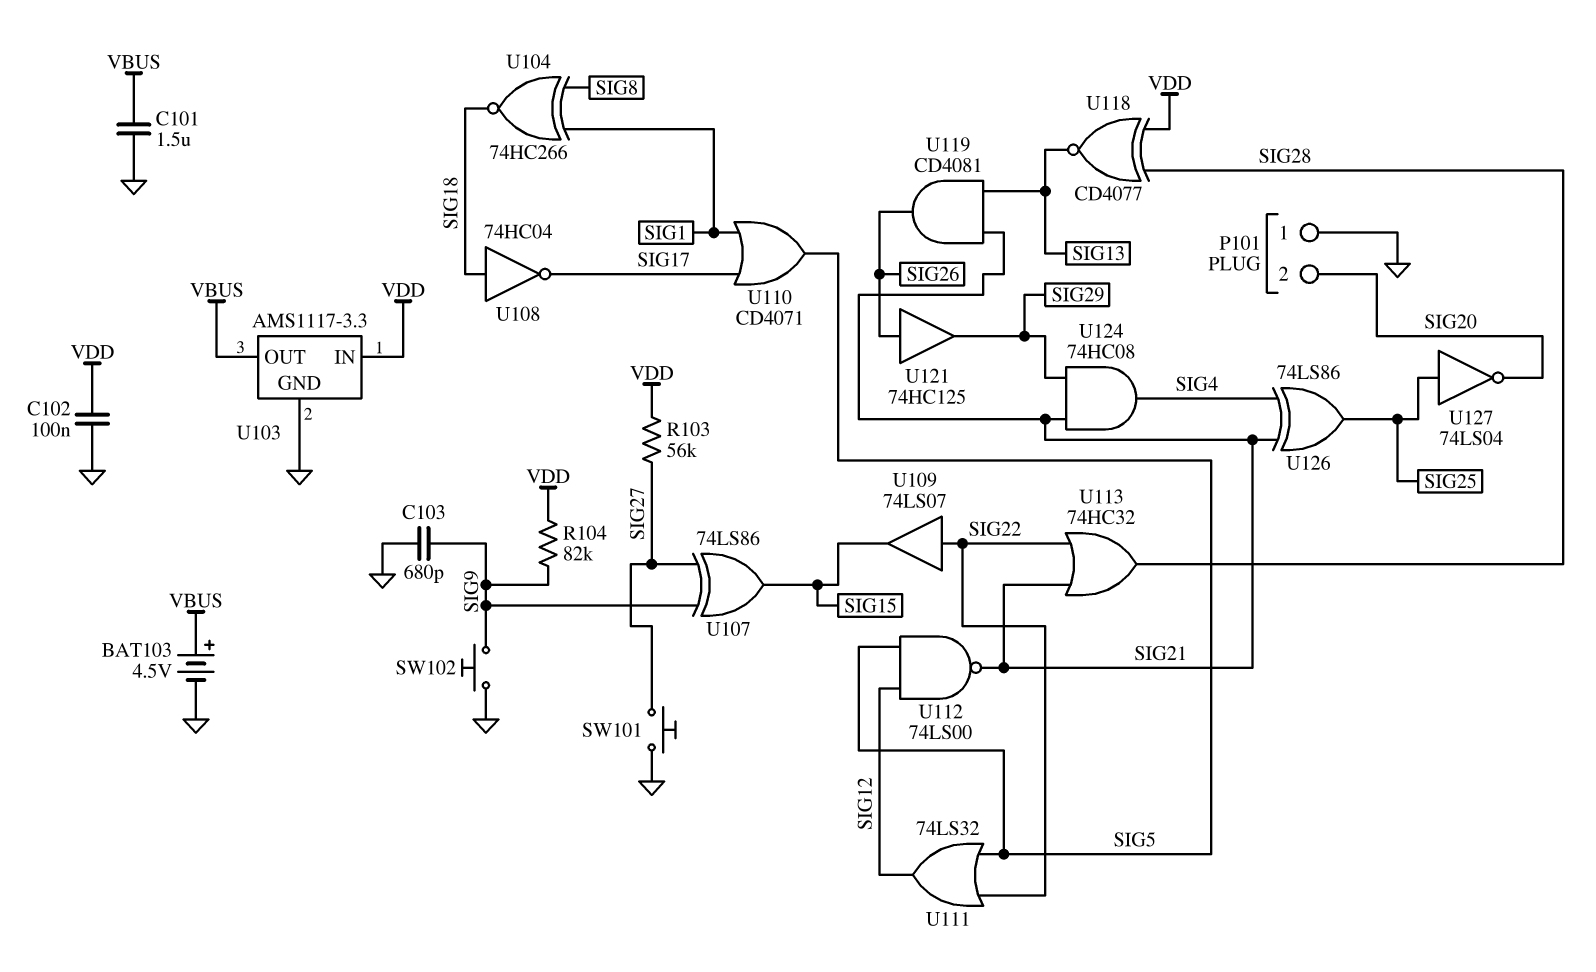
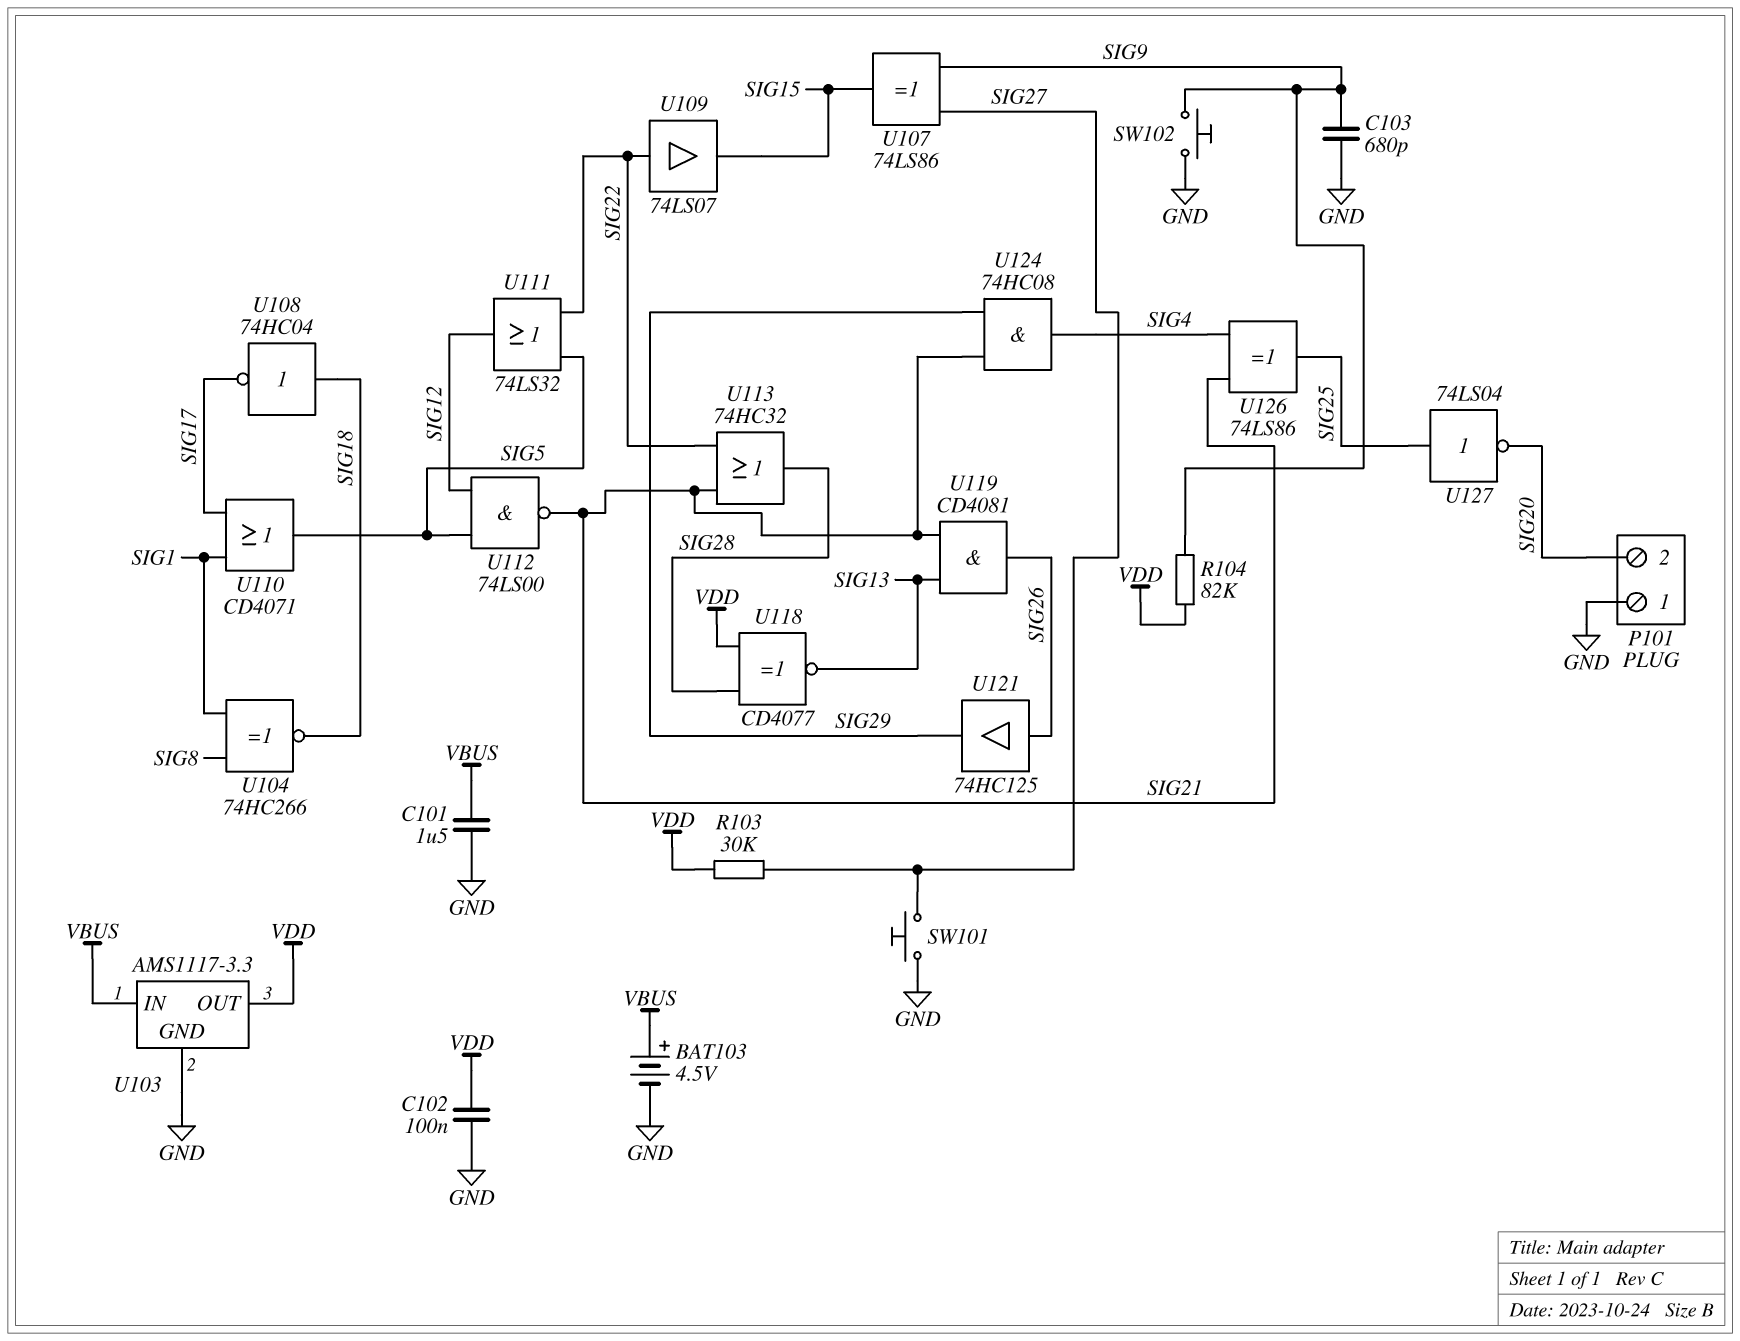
R103: 56k (SIG27, VDD) -> 30k (SIG27, VDD)
U103 pin IN: VDD -> VBUS
U103 pin OUT: VBUS -> VDD

